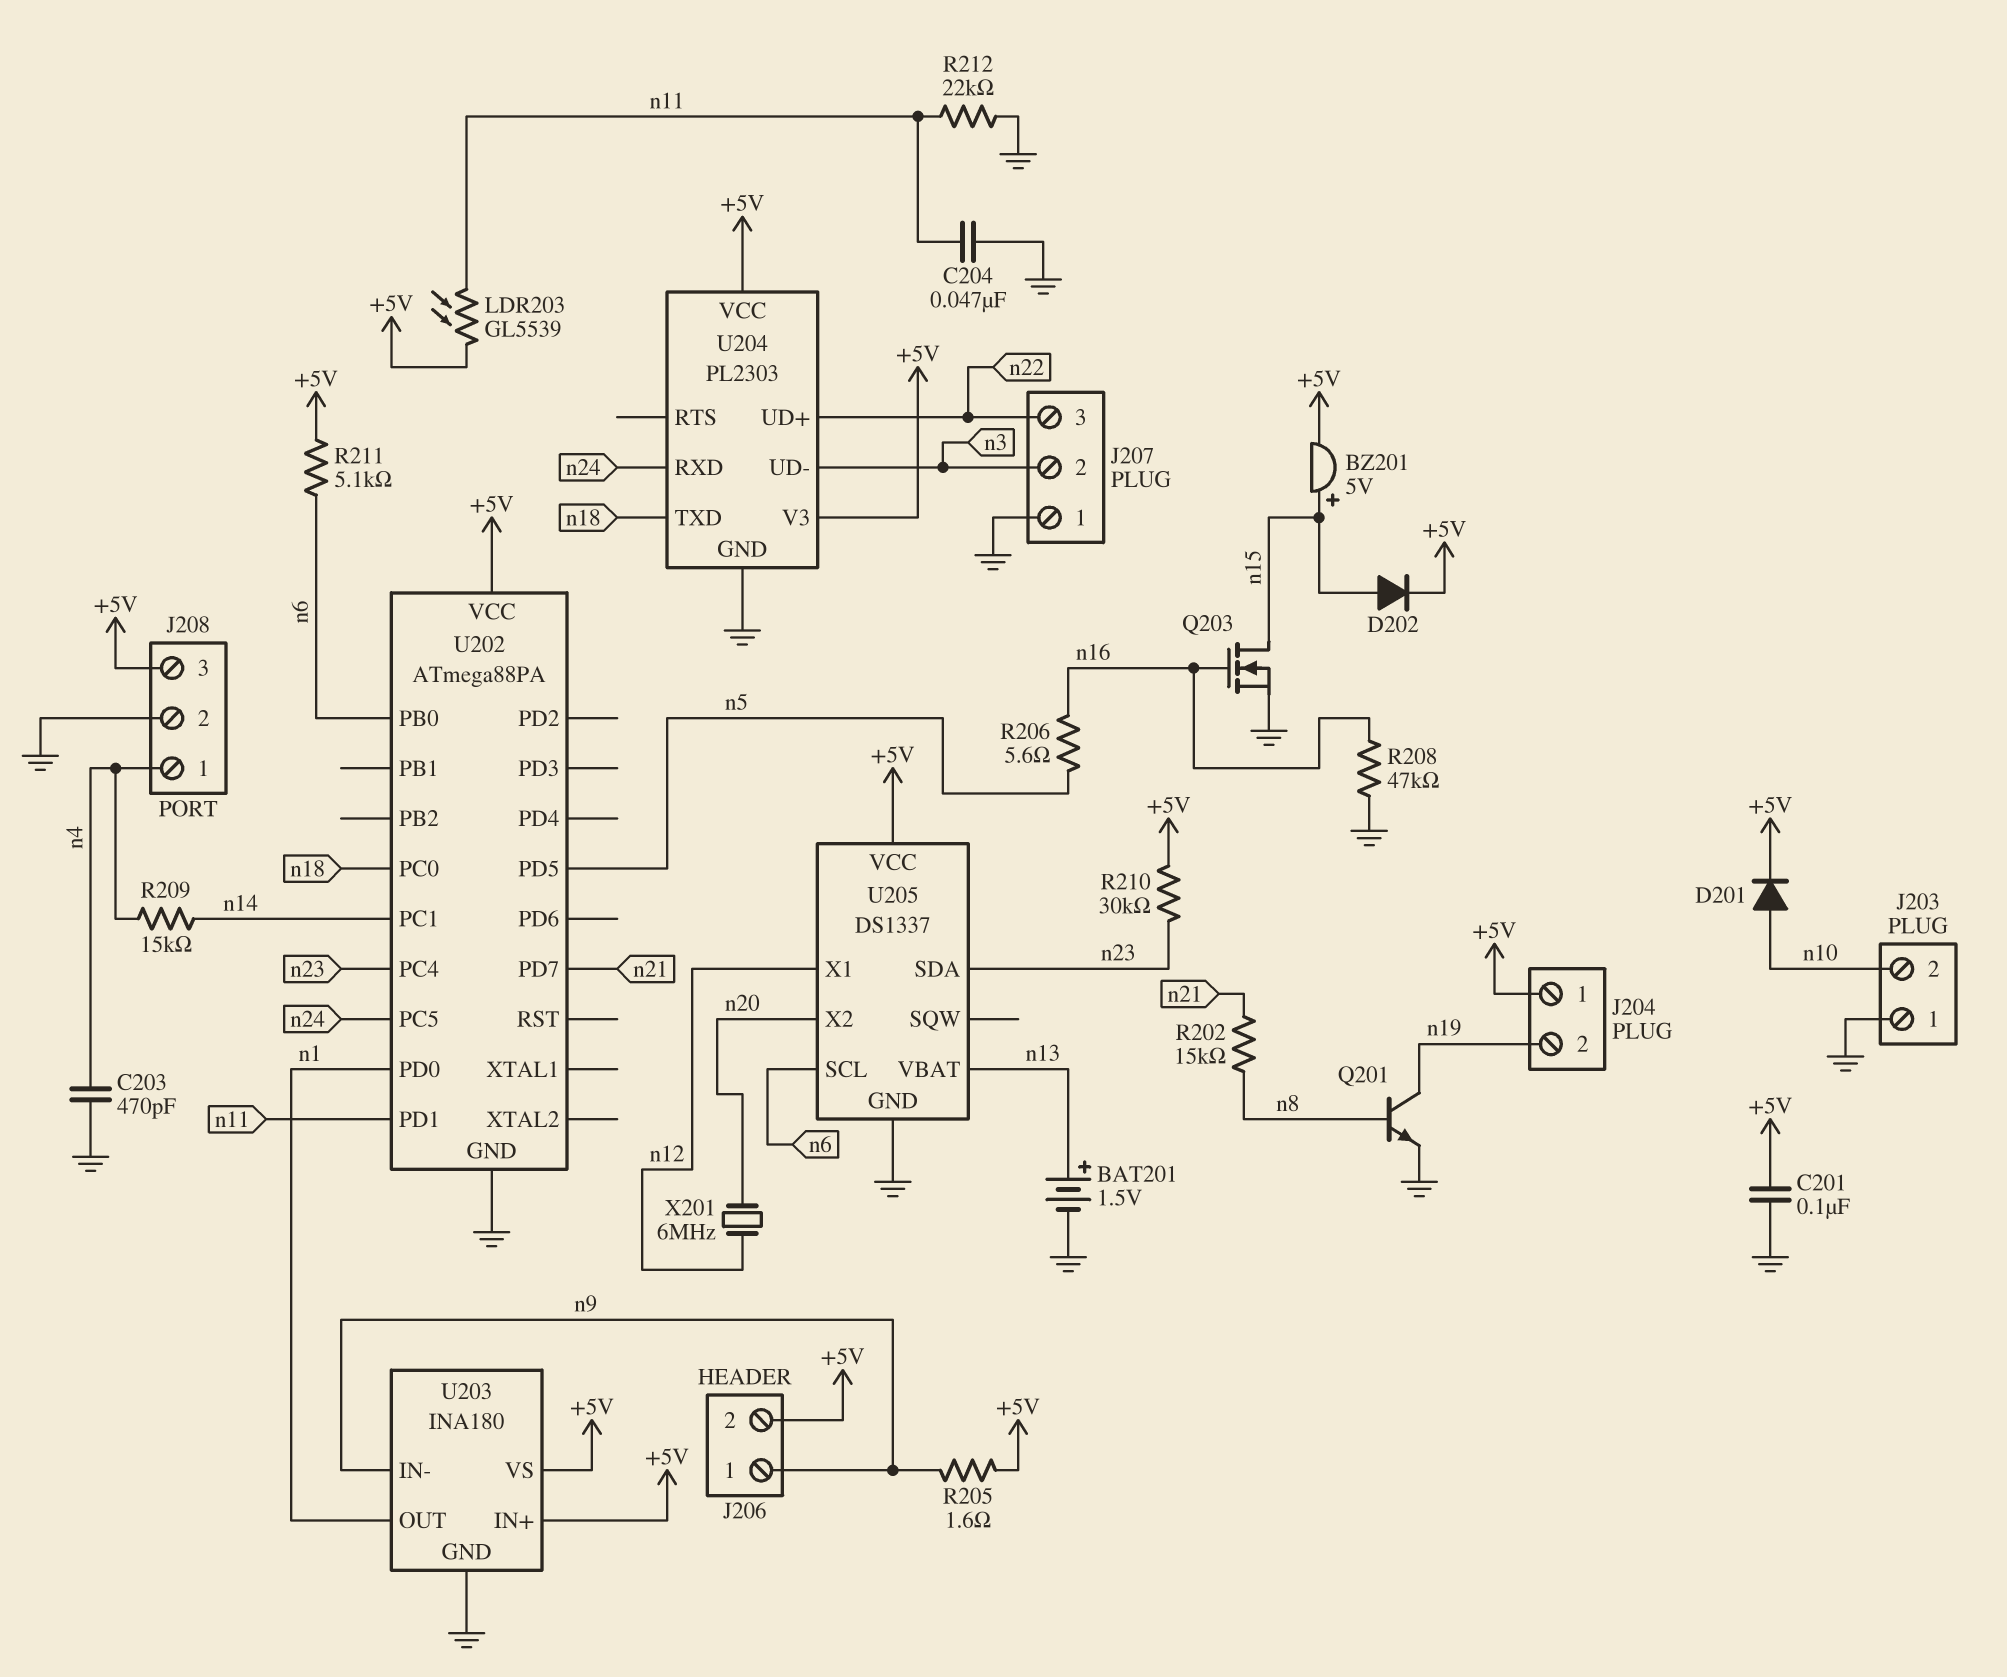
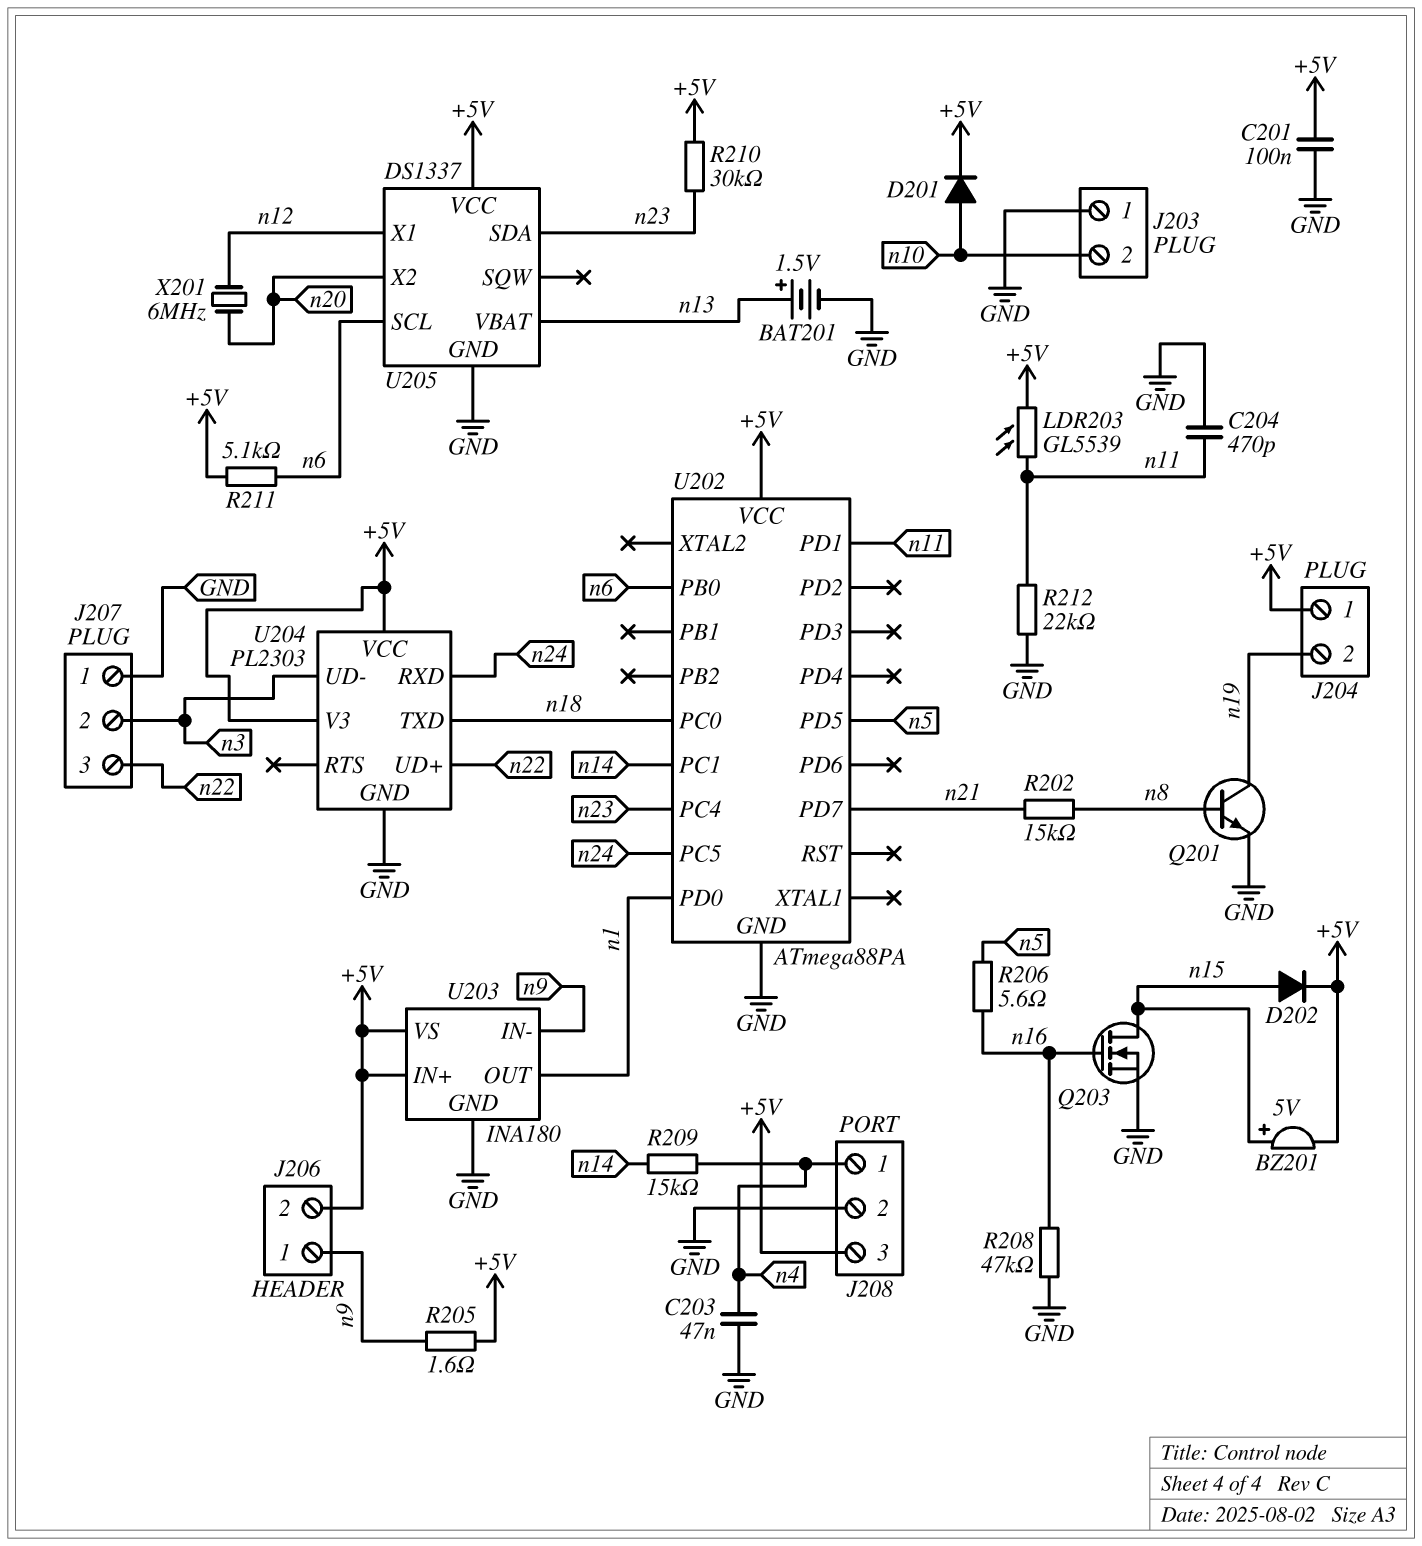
C203: 470pF (GND, n4) -> 47nF (GND, n4)
C204: 47nF (GND, n11) -> 470pF (GND, n11)

